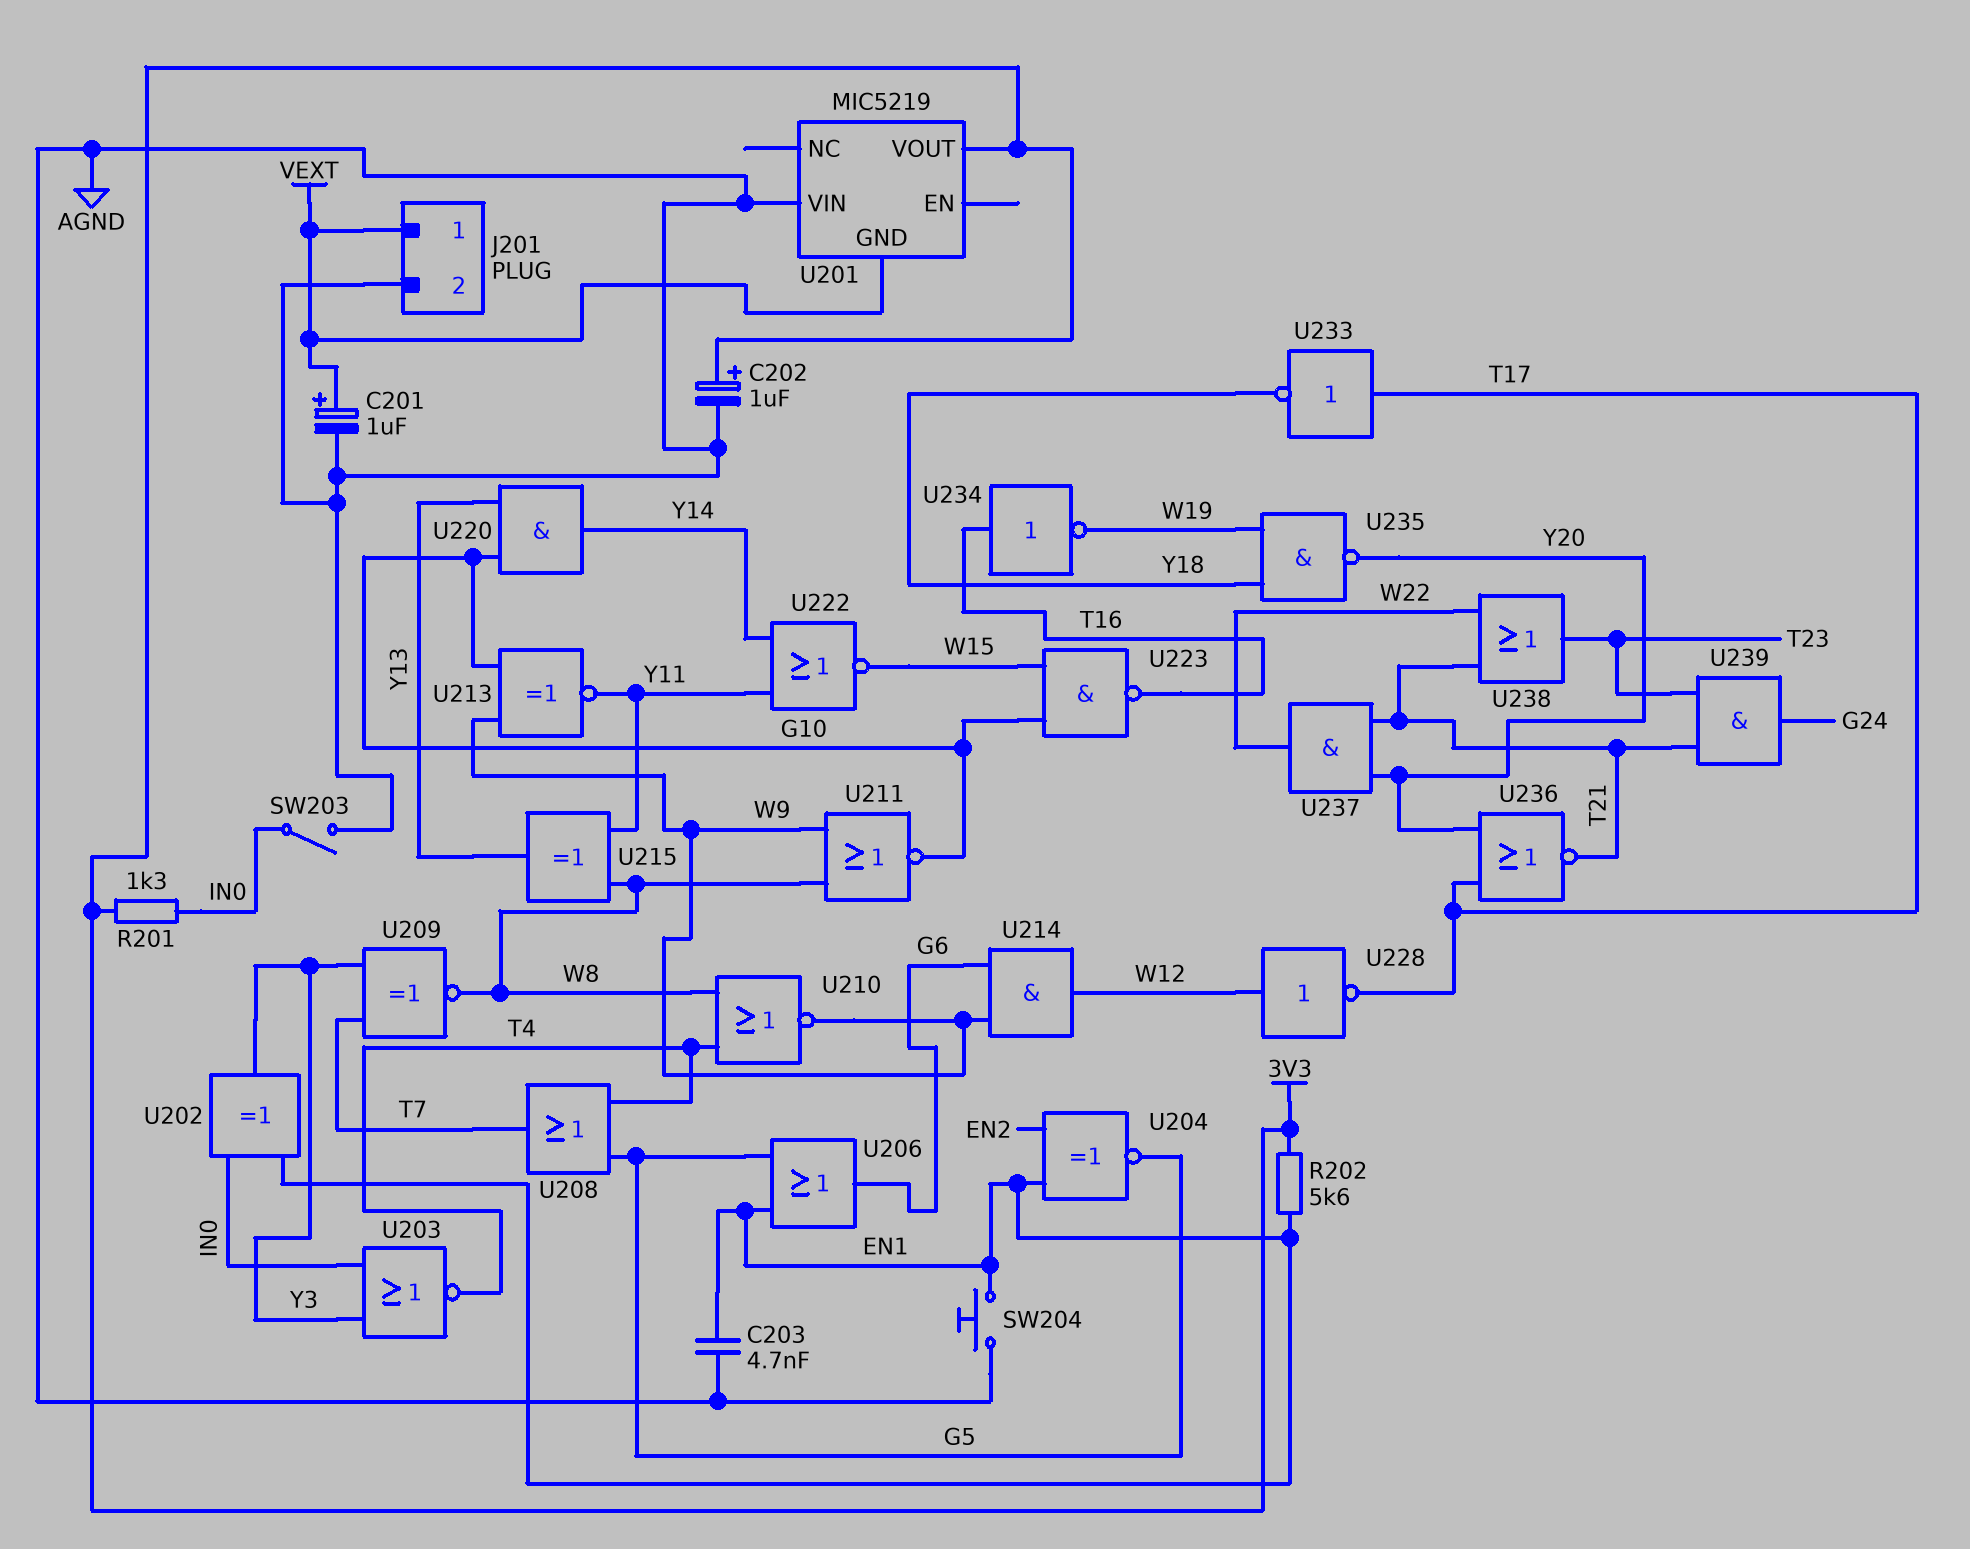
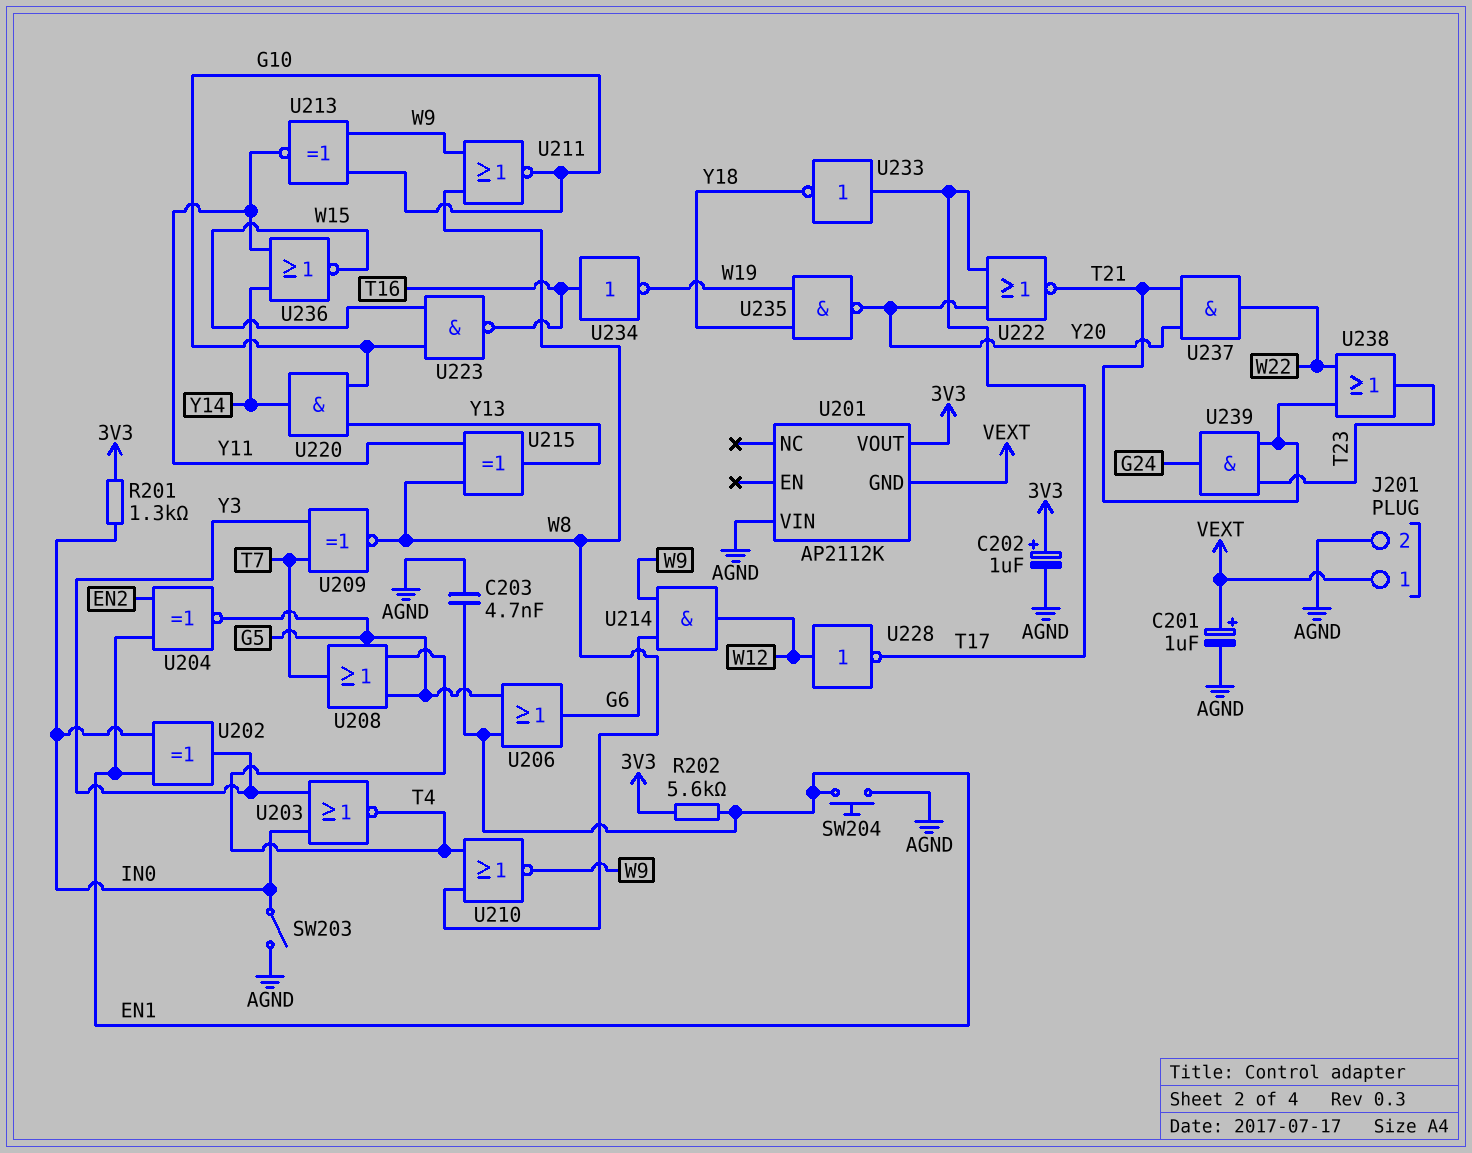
U201: MIC5219 -> AP2112K
U222: NOR (in Y11, in Y14, out W15) -> NOR (in T17, in Y20, out T21)
U236: NOR (in T17, in Y20, out T21) -> NOR (in Y11, in Y14, out W15)

